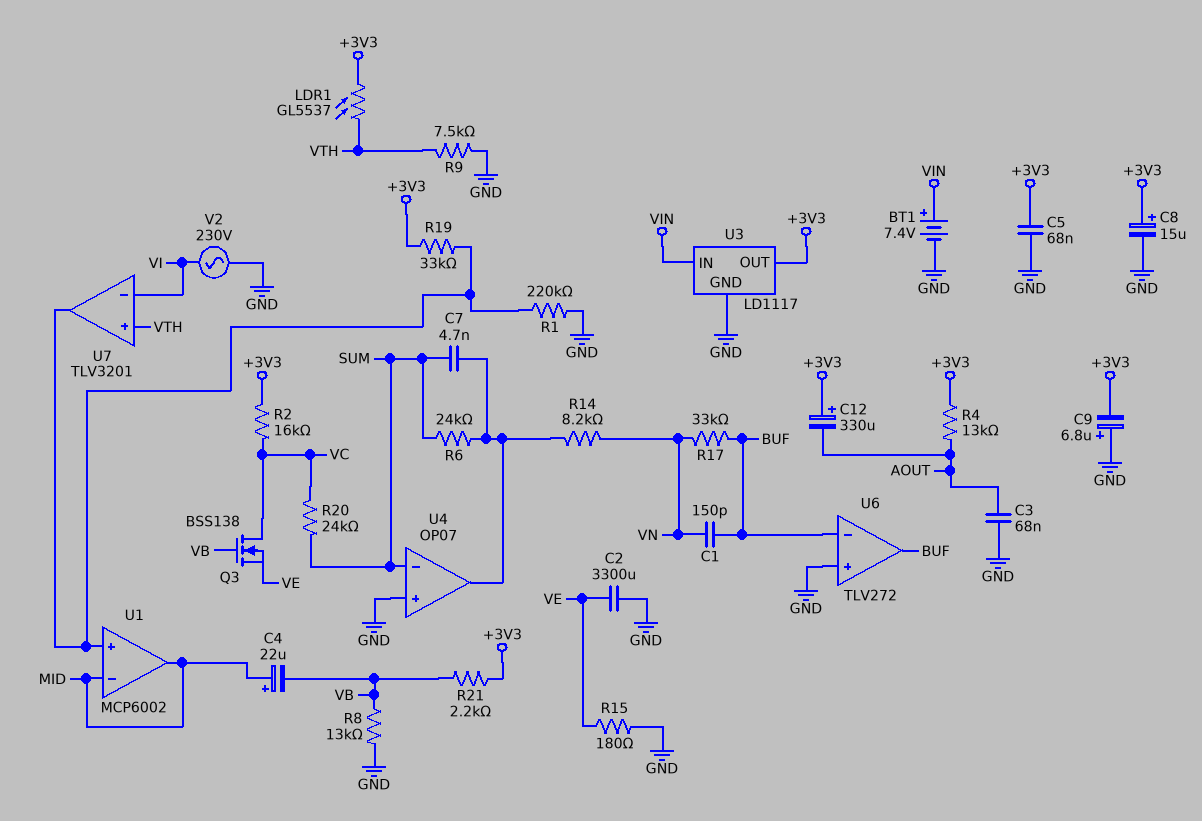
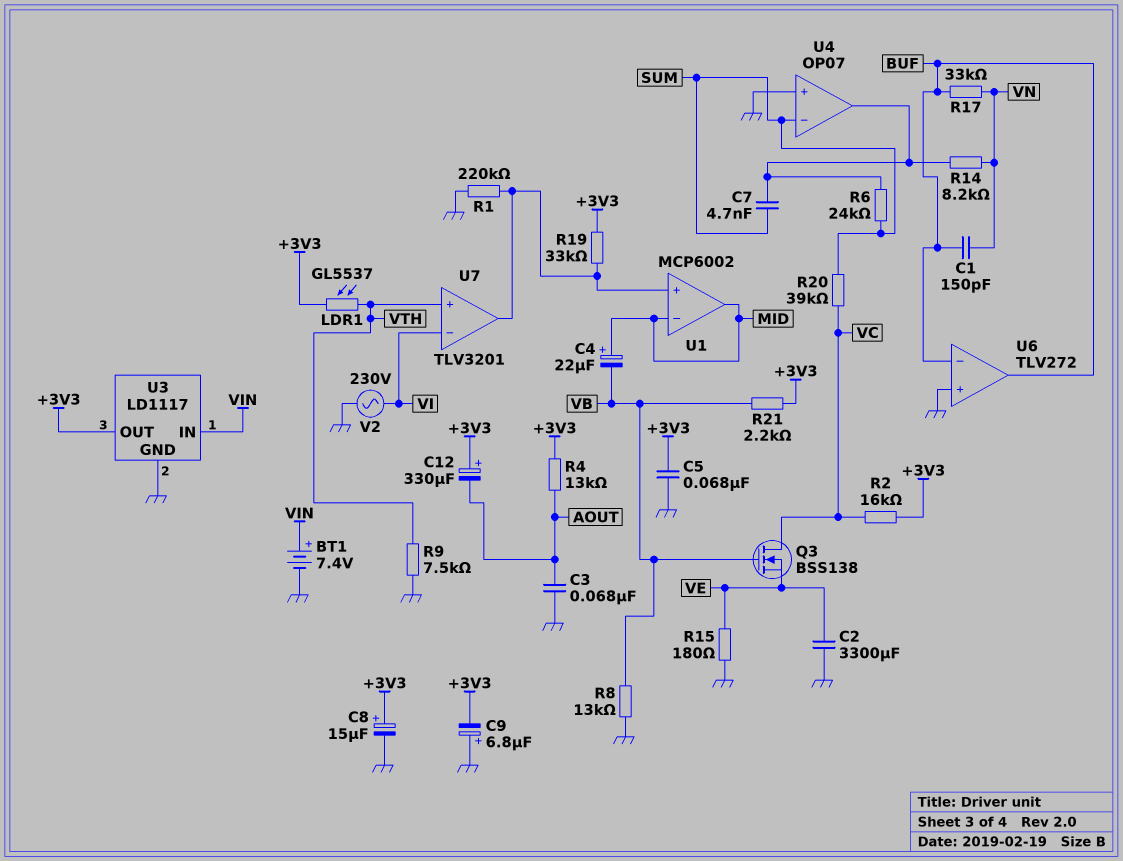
R20: 24k (SUM, VC) -> 39k (SUM, VC)

